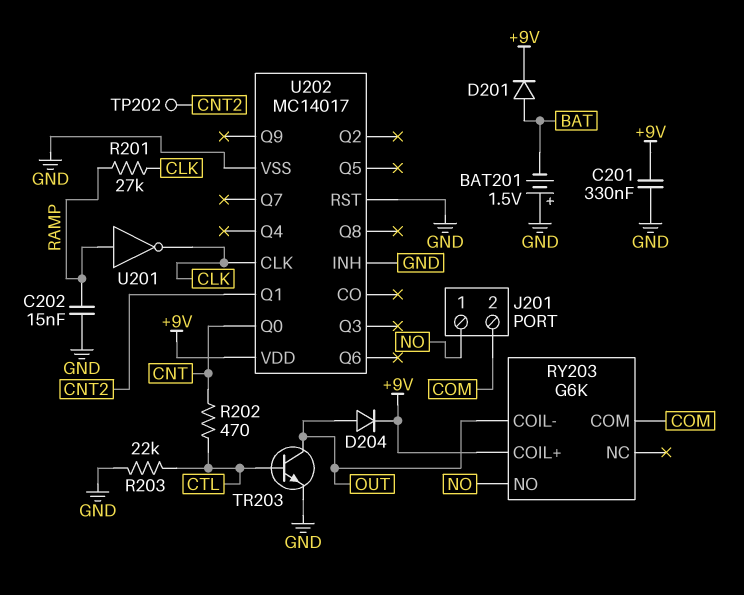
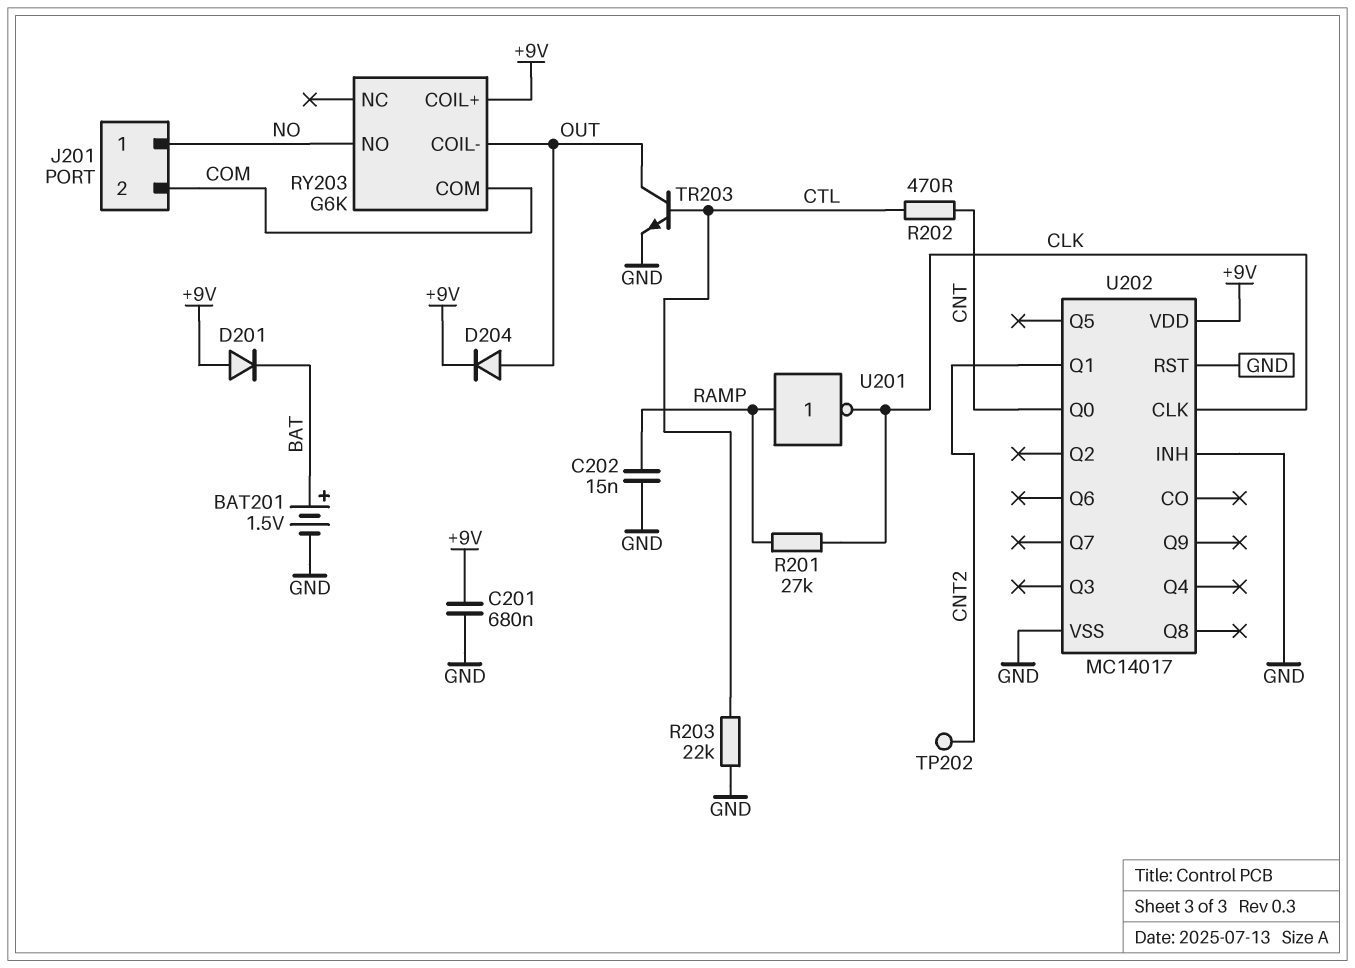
BAT201: 1.5V (plus GND, minus BAT) -> 1.5V (plus BAT, minus GND)
C201: 330nF (+9V, GND) -> 680nF (+9V, GND)
D201: diode (A BAT, K +9V) -> diode (A +9V, K BAT)

